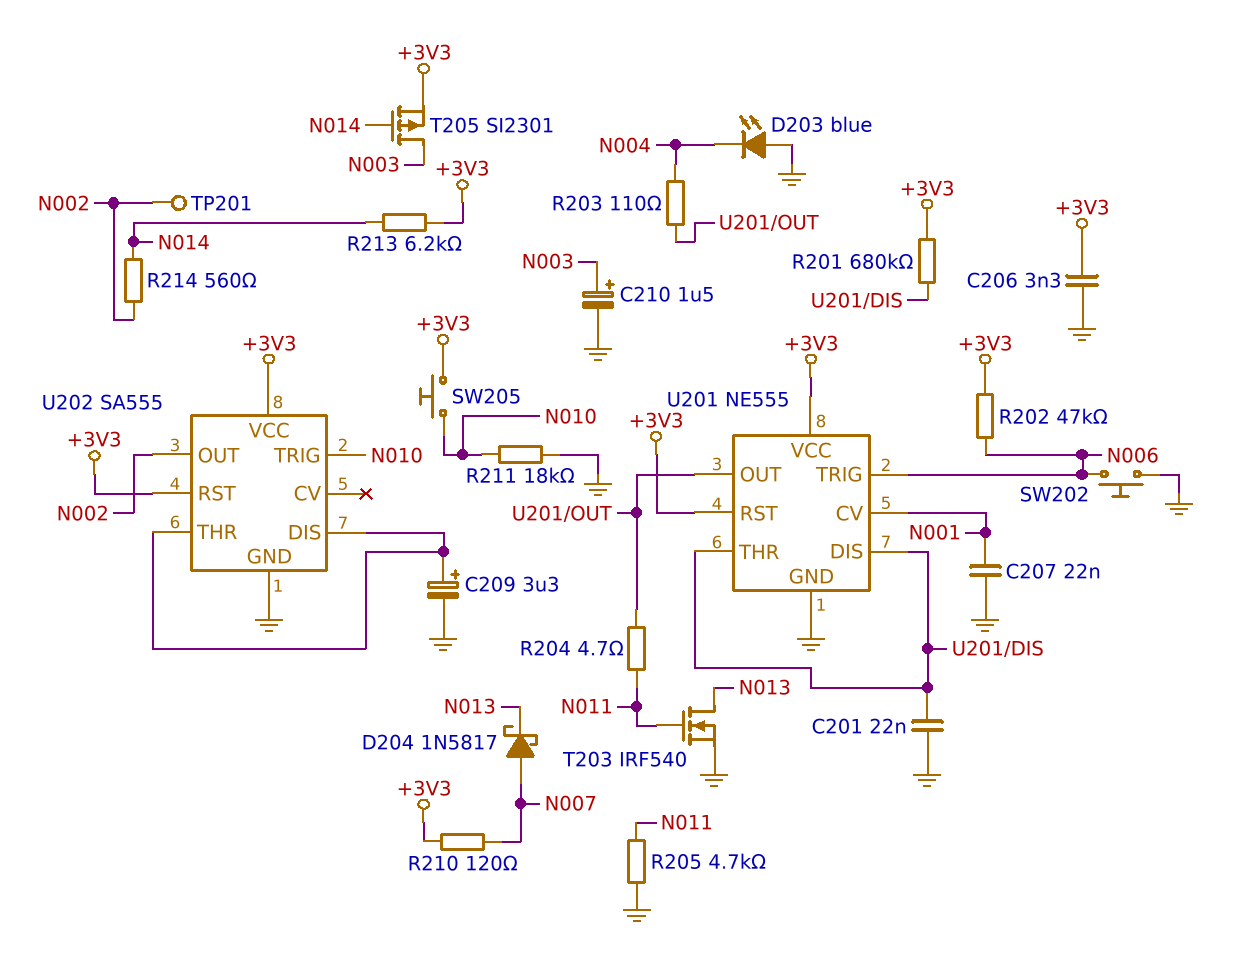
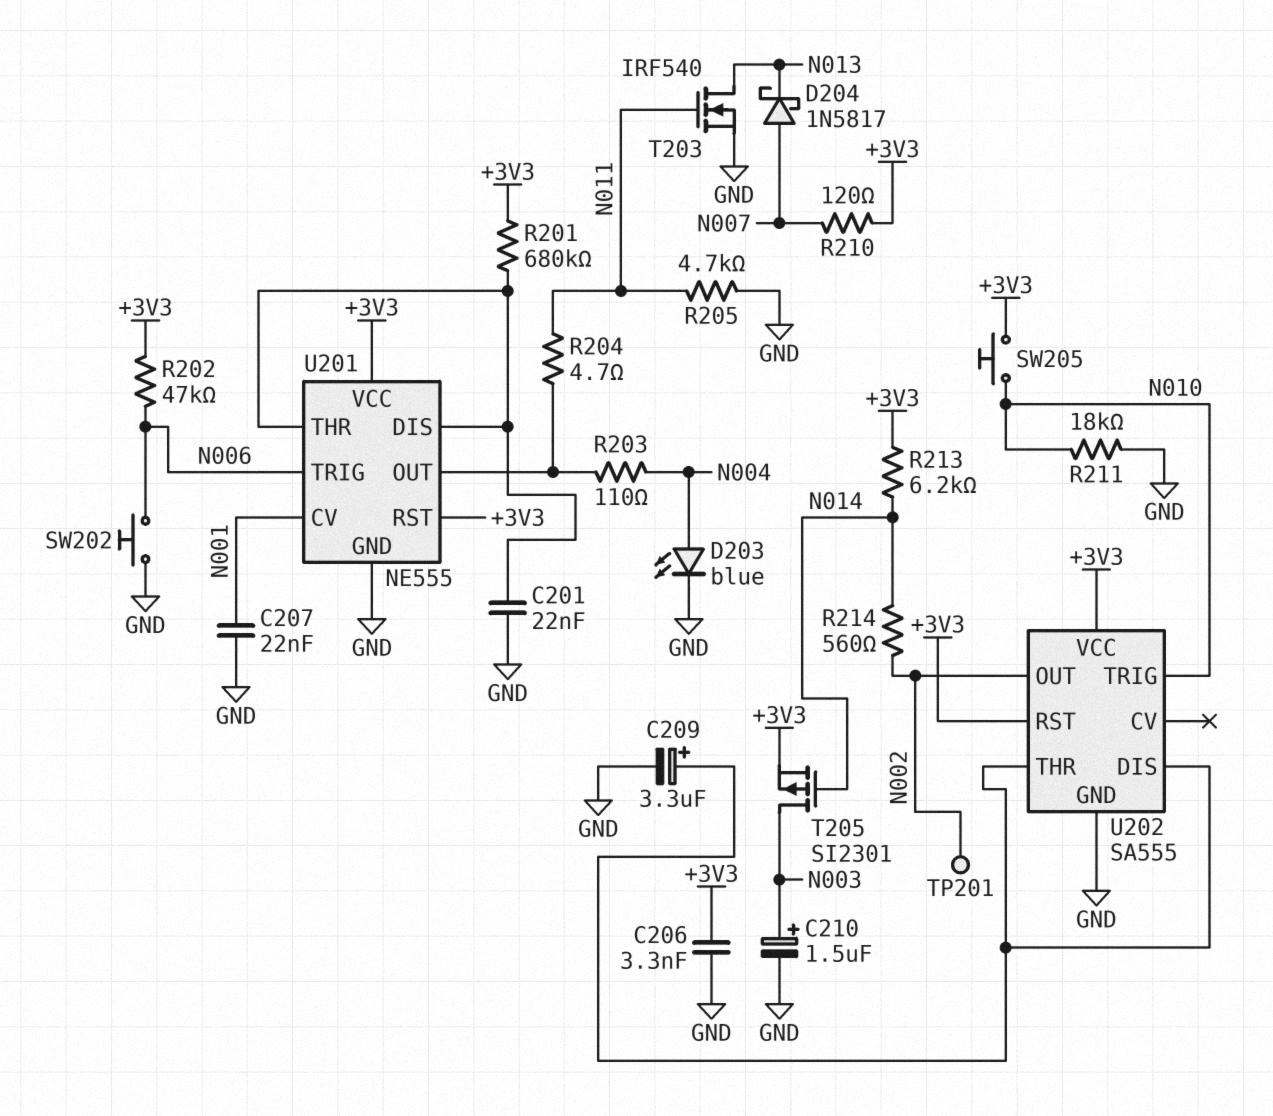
D203: LED blue (A GND, K N004) -> LED blue (A N004, K GND)

